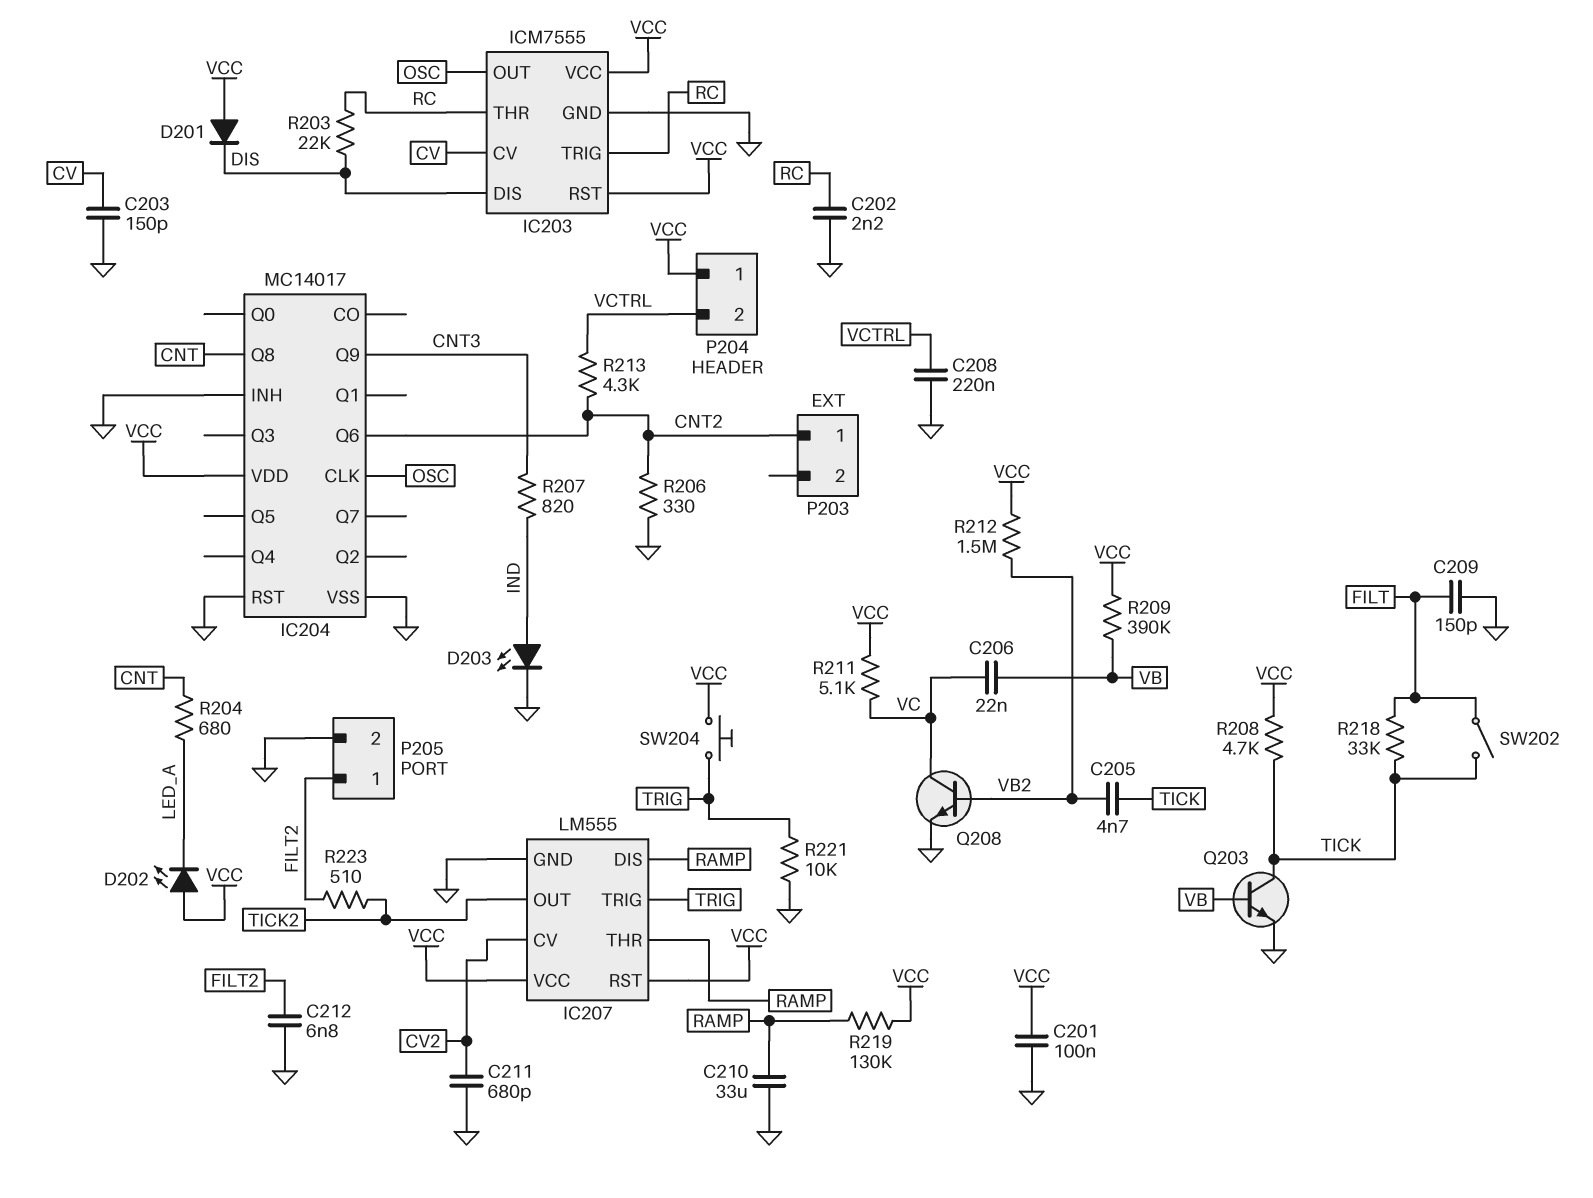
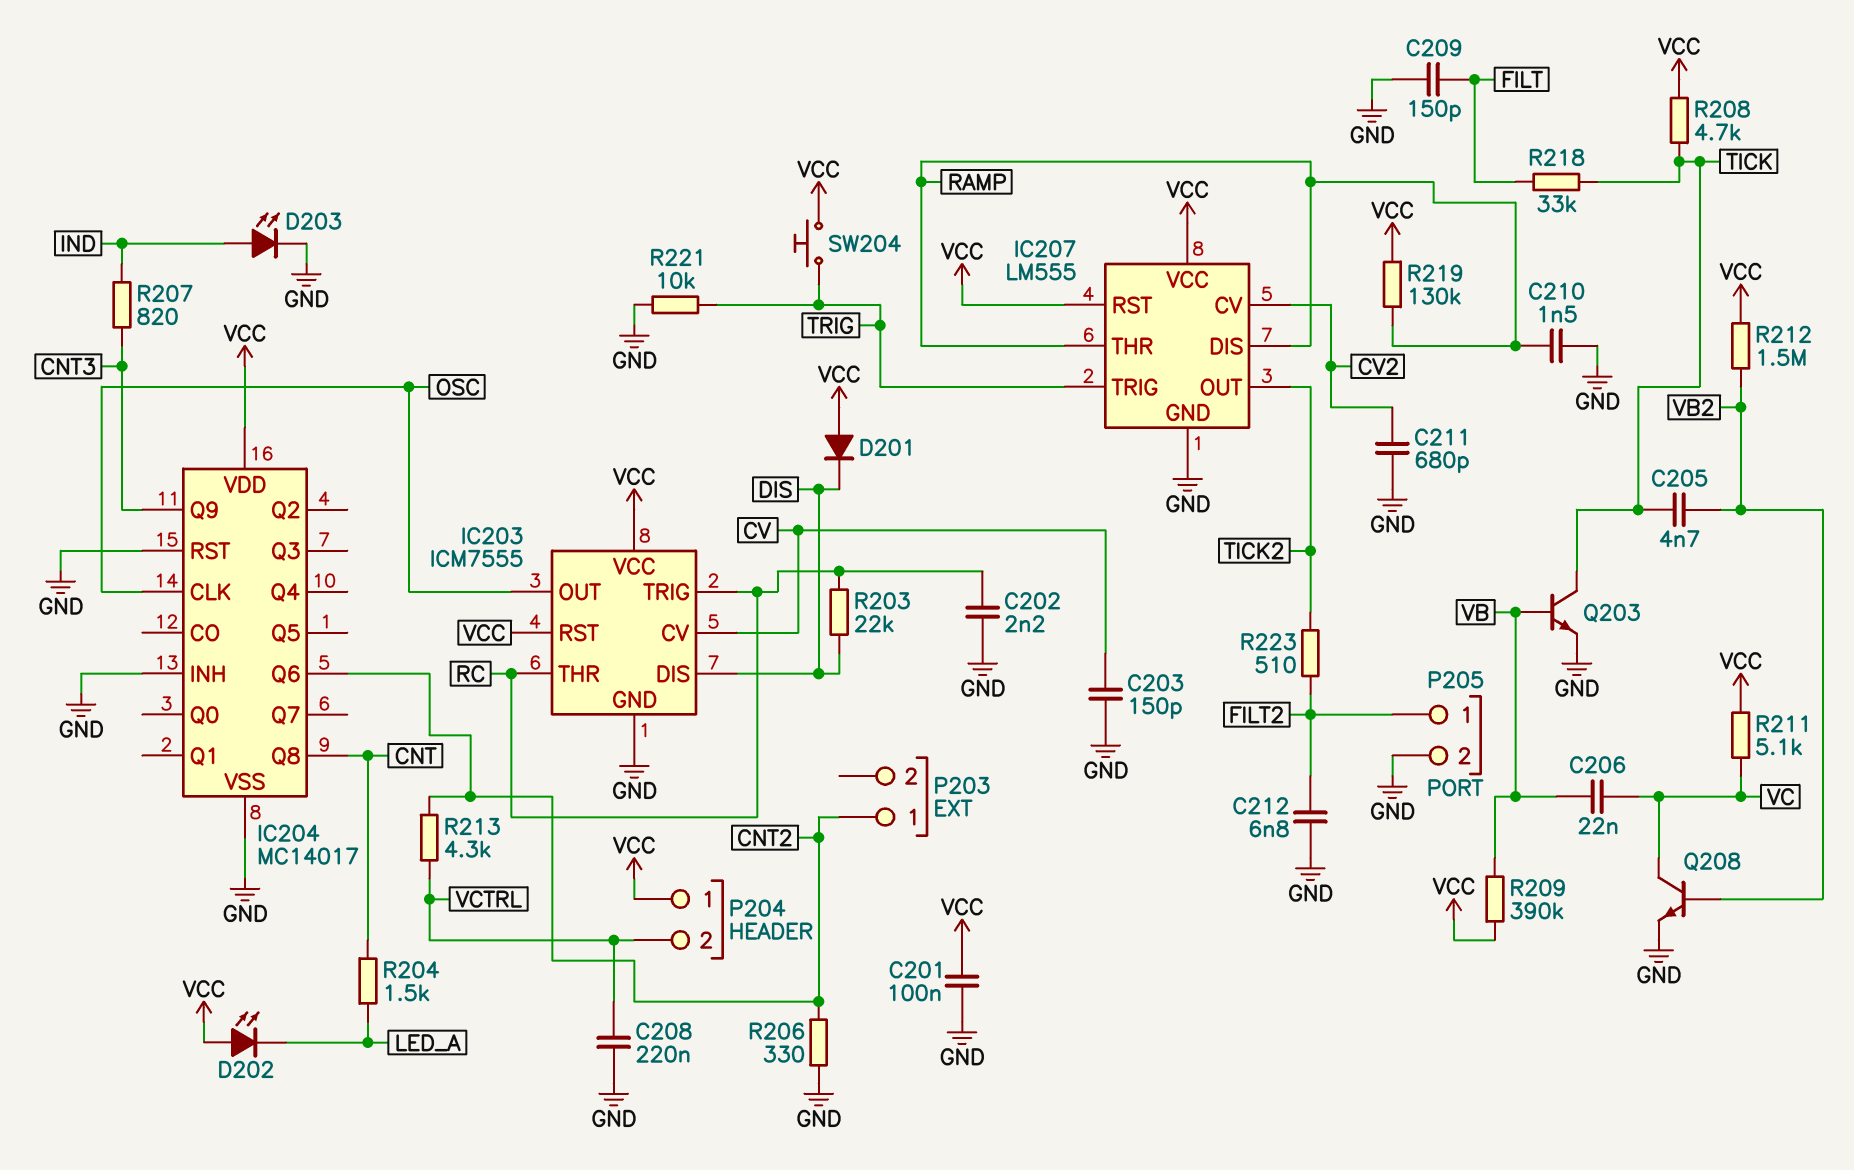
C210: 33uF (GND, RAMP) -> 1.5nF (GND, RAMP)
R204: 680 (CNT, LED_A) -> 1.5k (CNT, LED_A)
SW202: switch (FILT, TICK) -> none

